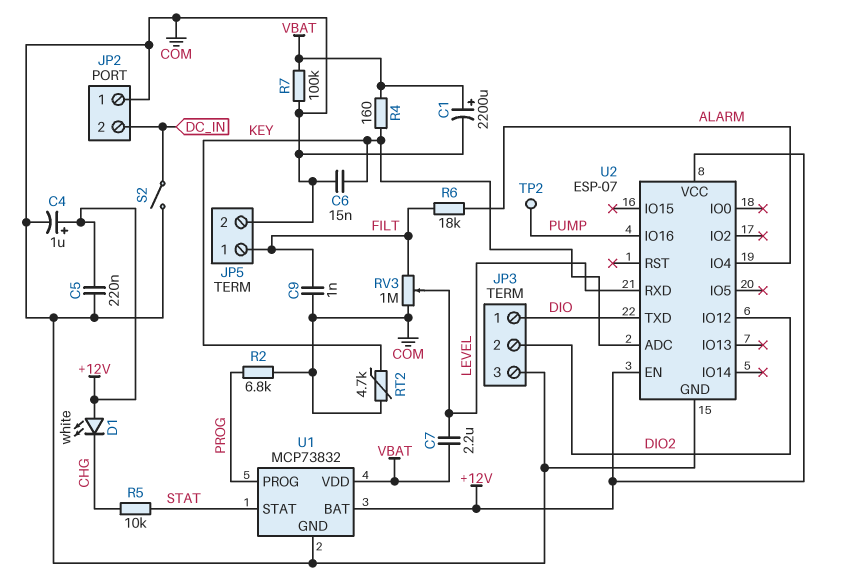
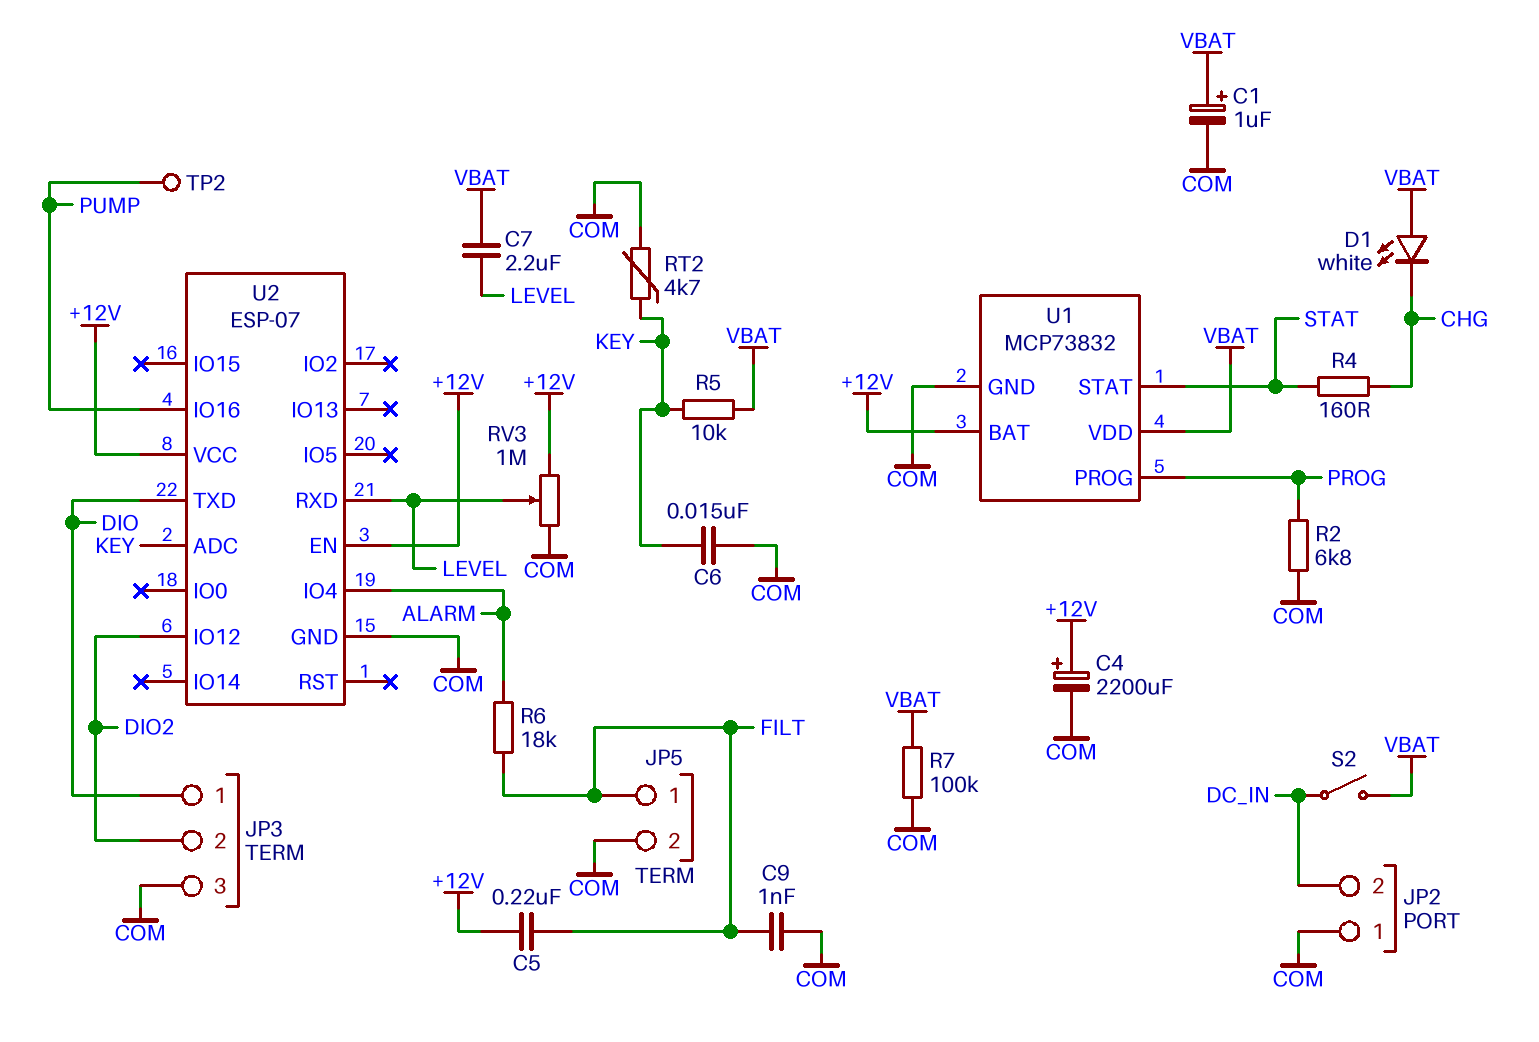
C1: 2200uF (plus VBAT, minus COM) -> 1uF (plus VBAT, minus COM)
C4: 1uF (plus +12V, minus COM) -> 2200uF (plus +12V, minus COM)
C5: 220nF (+12V, COM) -> 220nF (+12V, FILT)
D1: LED white (A +12V, K CHG) -> LED white (A VBAT, K CHG)
R4: 160 (KEY, VBAT) -> 160 (CHG, STAT)
R5: 10k (CHG, STAT) -> 10k (KEY, VBAT)
RV3: 1M (COM, FILT, wiper LEVEL) -> 1M (+12V, COM, wiper LEVEL)
S2: switch (COM, DC_IN) -> switch (DC_IN, VBAT)

